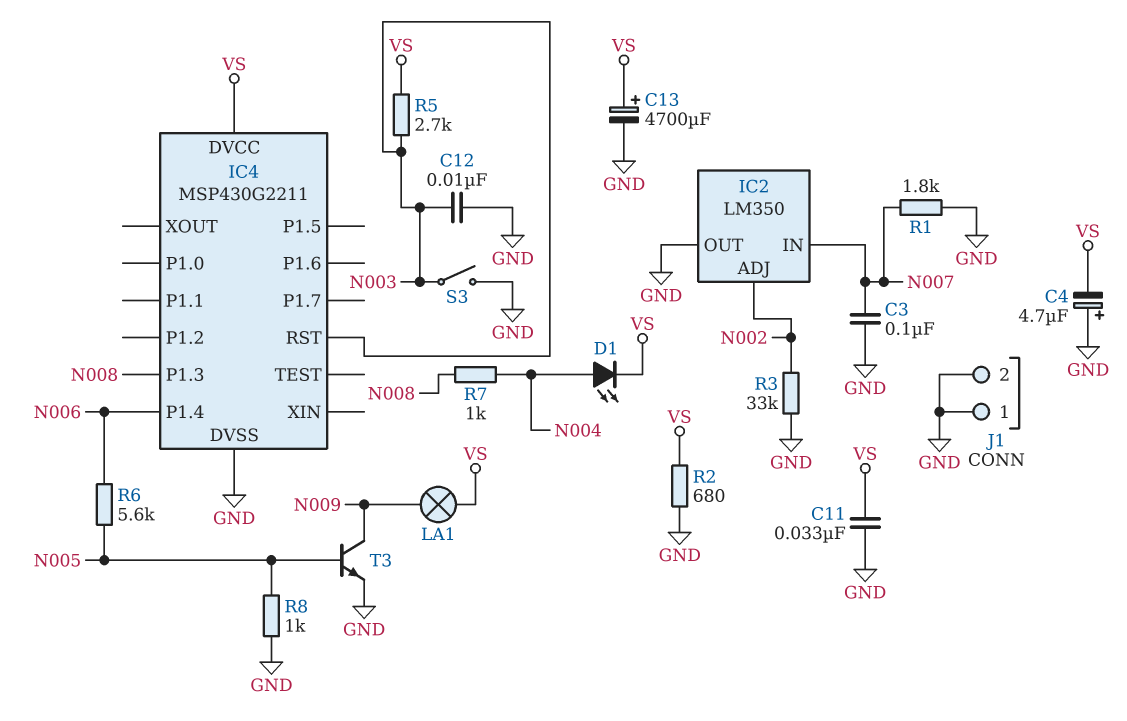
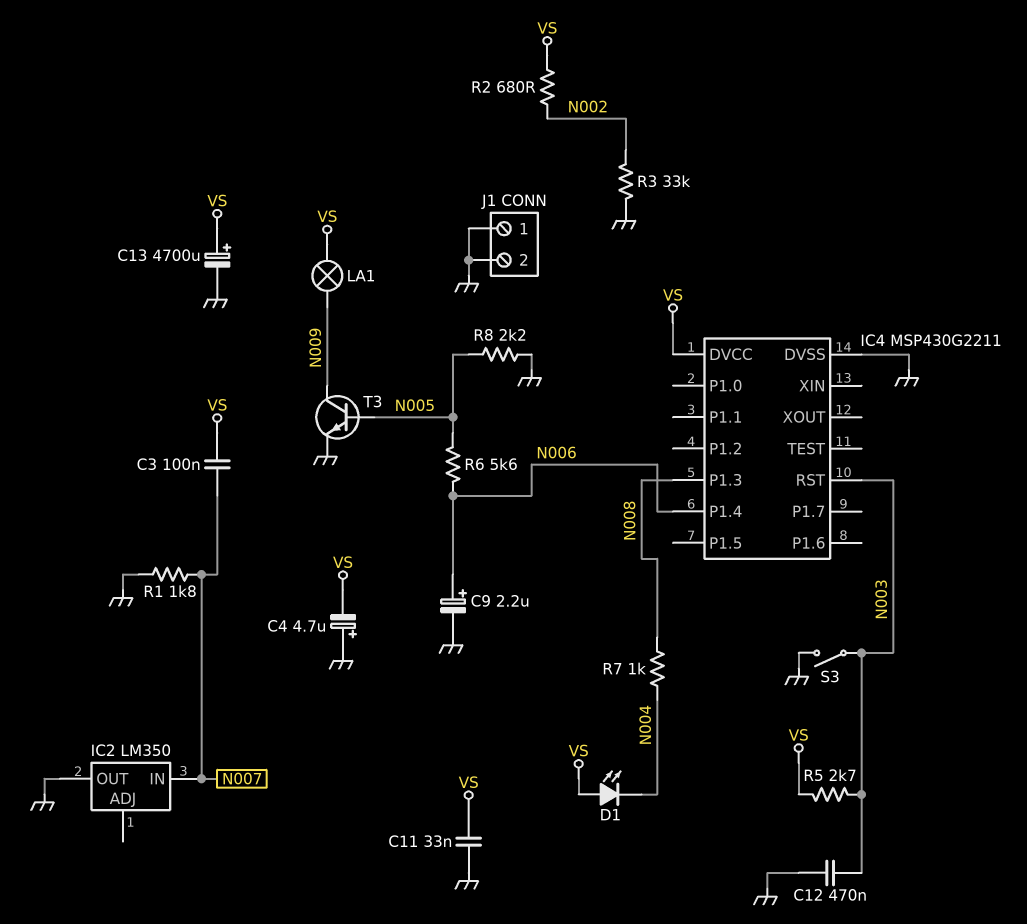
C3: 100nF (GND, N007) -> 100nF (N007, VS)
C9: none -> 2.2uF (plus N006, minus GND)
C12: 10nF (GND, N003) -> 470nF (GND, N003)
D1: LED (A N004, K VS) -> LED (A VS, K N004)
IC2 pin ADJ: N002 -> none
R2: 680 (GND, VS) -> 680 (N002, VS)
R8: 1k (GND, N005) -> 2.2k (GND, N005)

